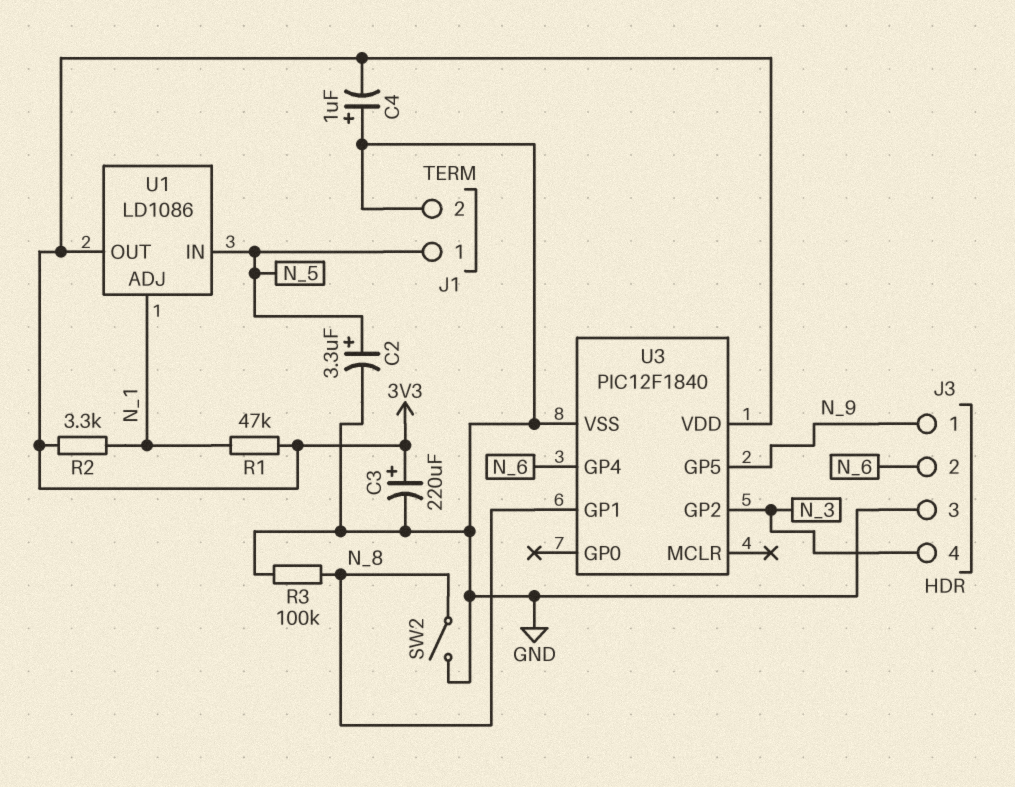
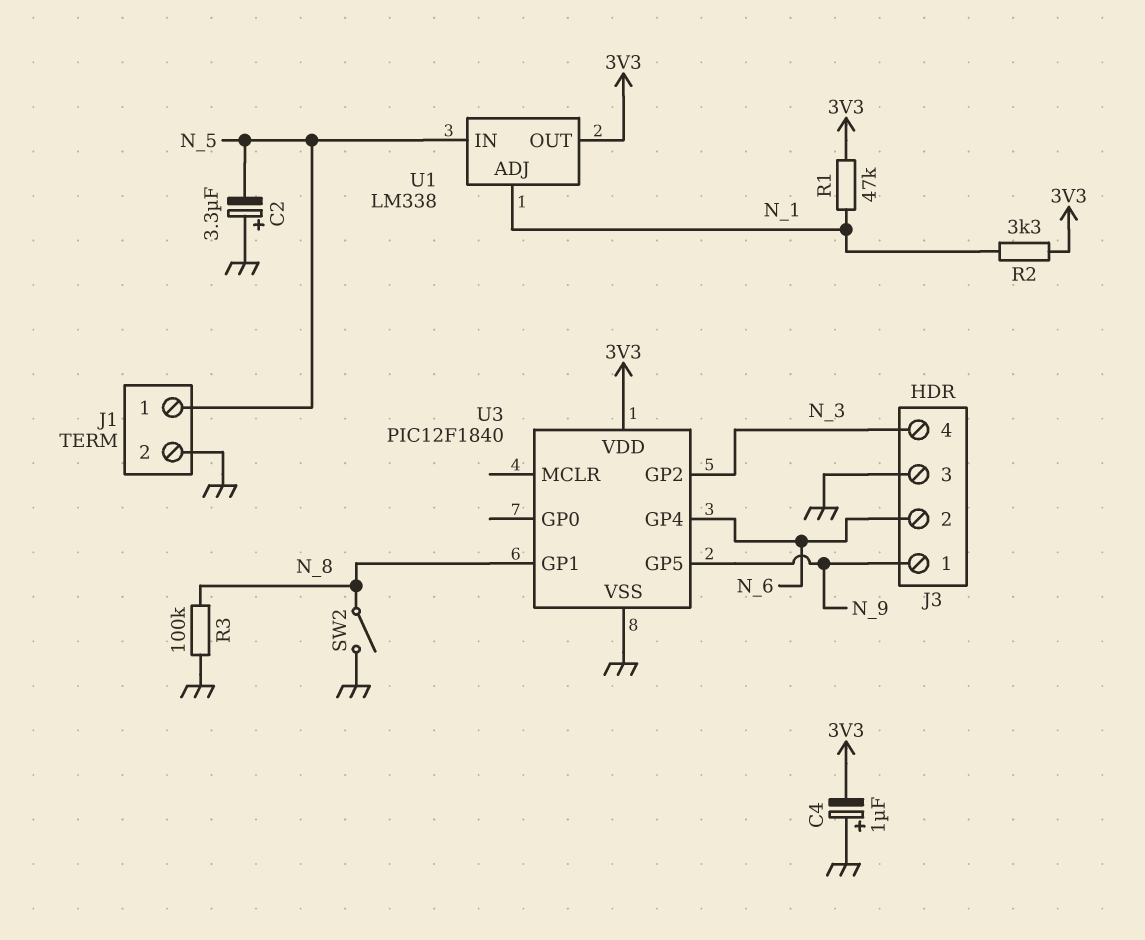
C2: 3.3uF (plus N_5, minus GND) -> 3.3uF (plus GND, minus N_5)
C3: 220uF (plus 3V3, minus GND) -> none
U1: LD1086 -> LM338

